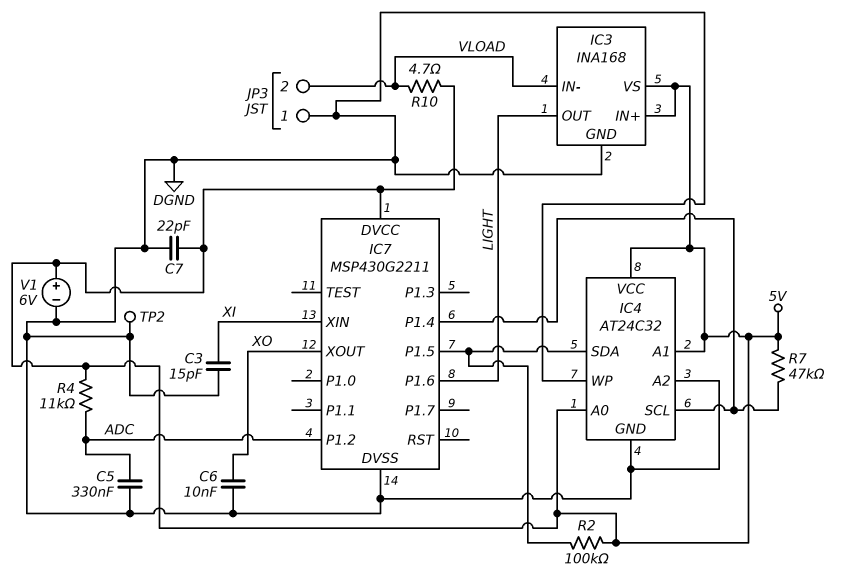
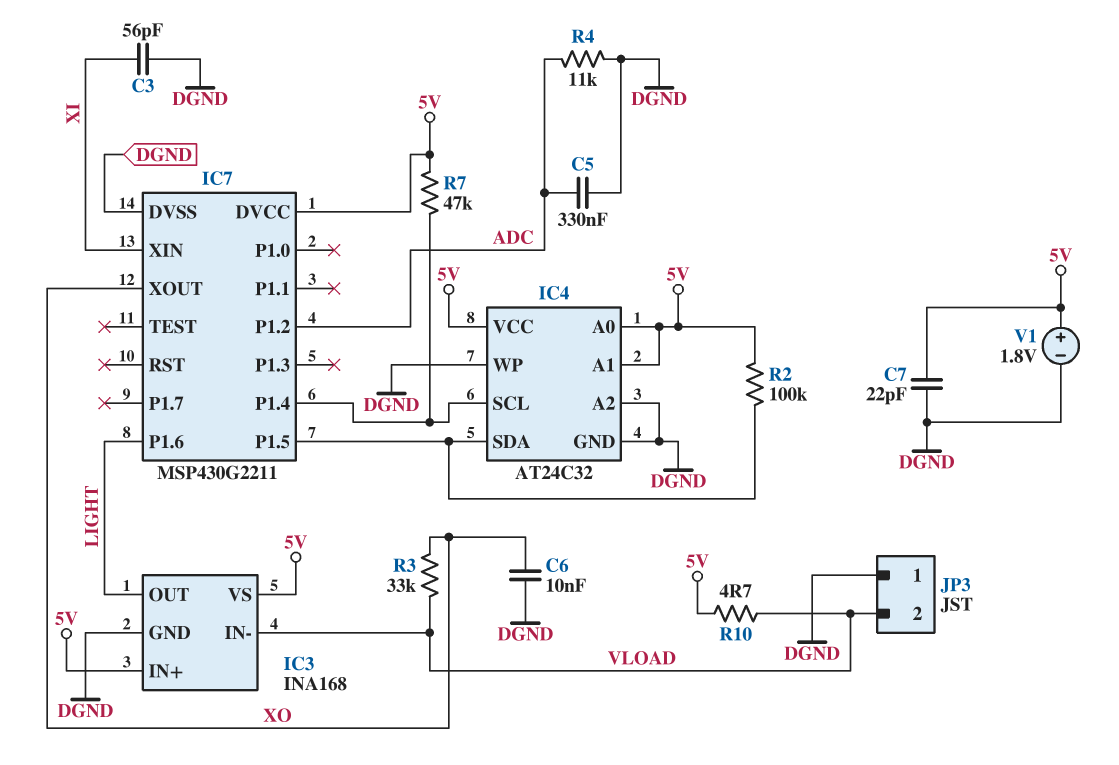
C3: 15pF (DGND, XI) -> 56pF (DGND, XI)
R3: none -> 33k (VLOAD, XO)
R4: 11k (5V, ADC) -> 11k (ADC, DGND)
TP2: test point (DGND) -> none
V1: 6V (plus 5V, minus DGND) -> 1.8V (plus 5V, minus DGND)

